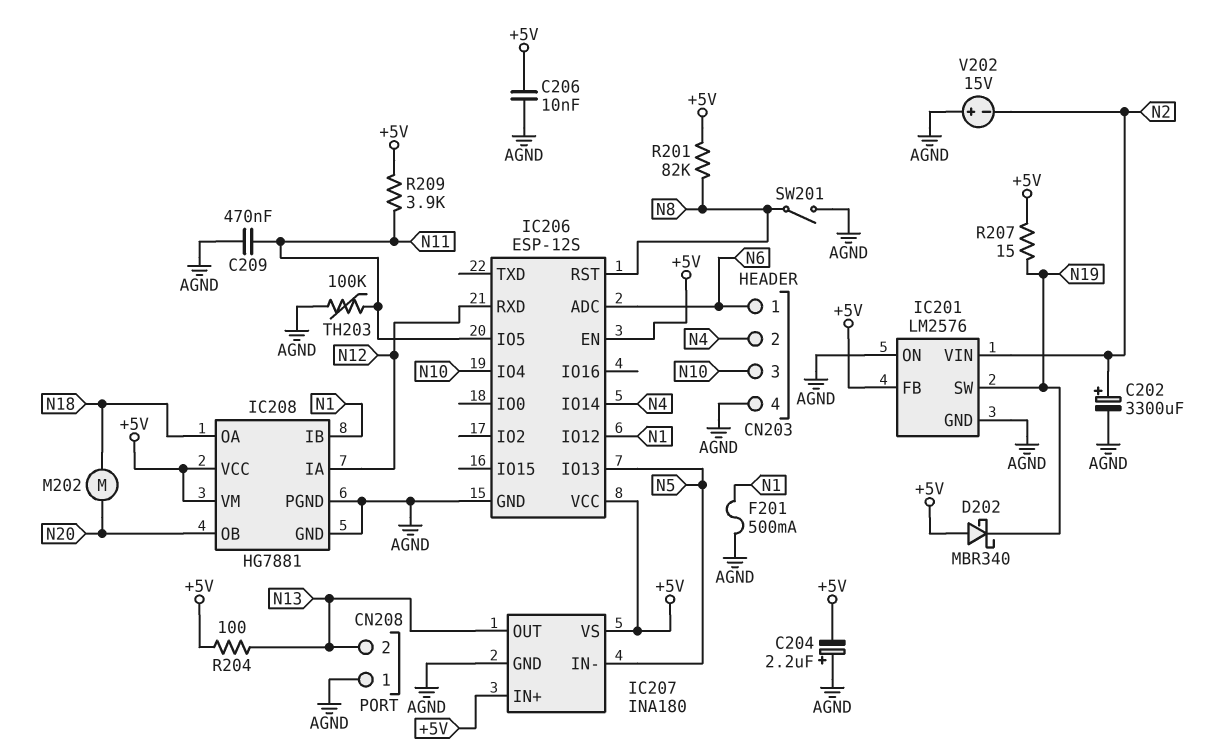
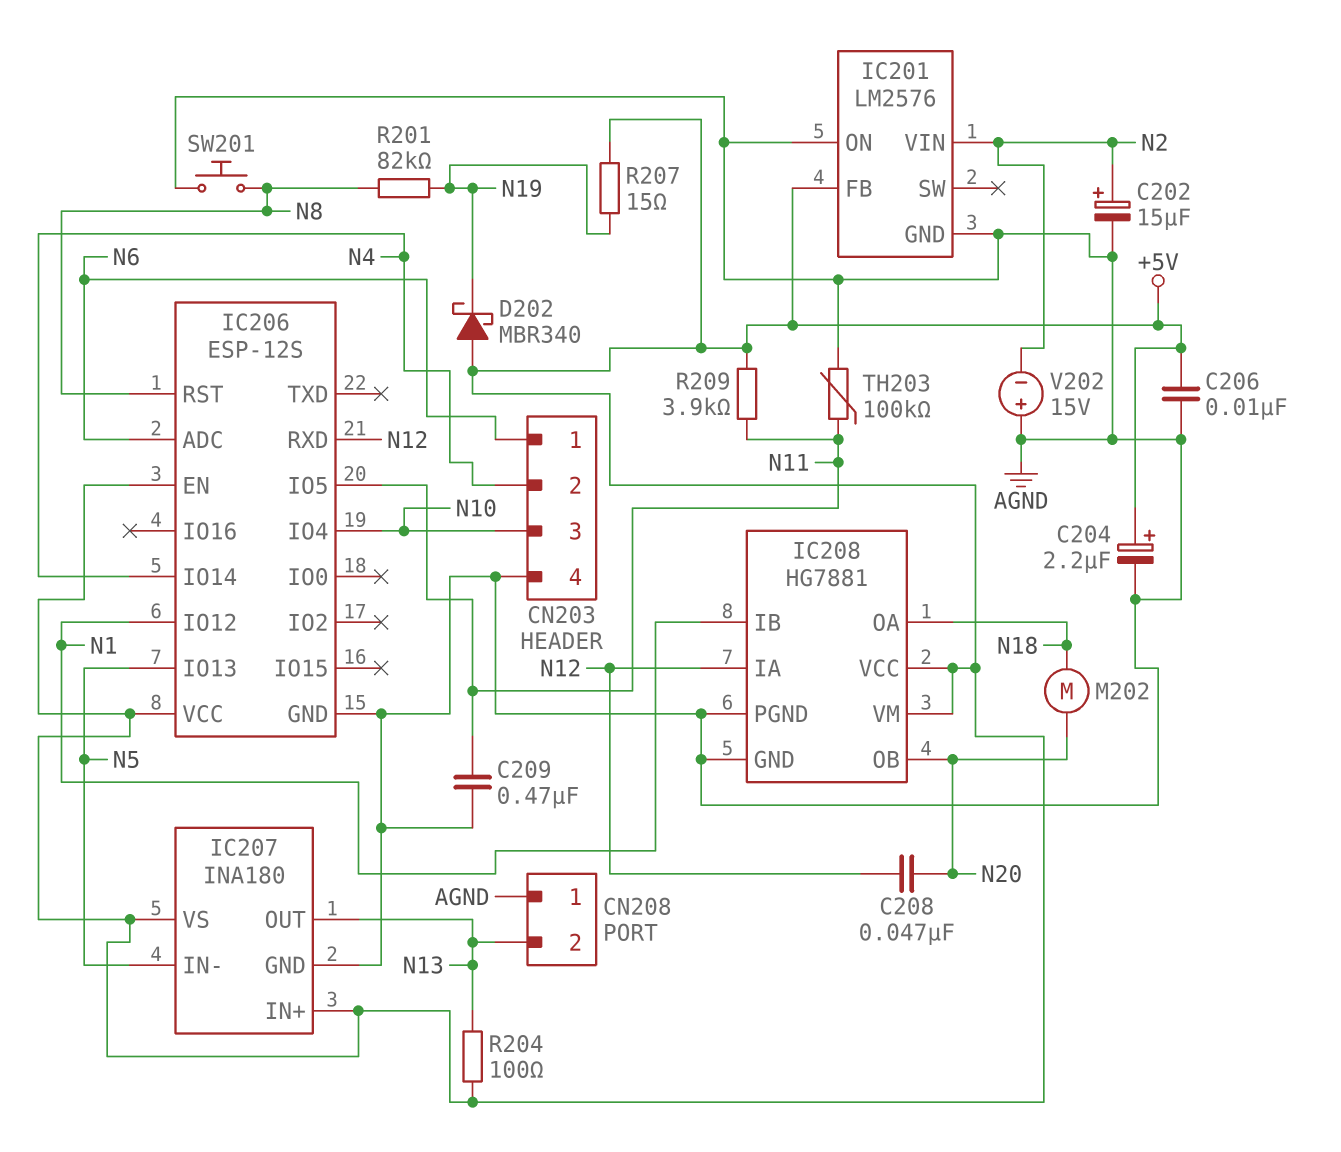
C202: 3300uF (plus N2, minus AGND) -> 15uF (plus N2, minus AGND)
C204: 2.2uF (plus AGND, minus +5V) -> 2.2uF (plus +5V, minus AGND)
C208: none -> 47nF (N12, N20)
F201: 500mA (AGND, N1) -> none
IC201 pin SW: N19 -> none
R201: 82k (+5V, N8) -> 82k (N8, N19)
SW201: switch (AGND, N8) -> button (AGND, N8)

